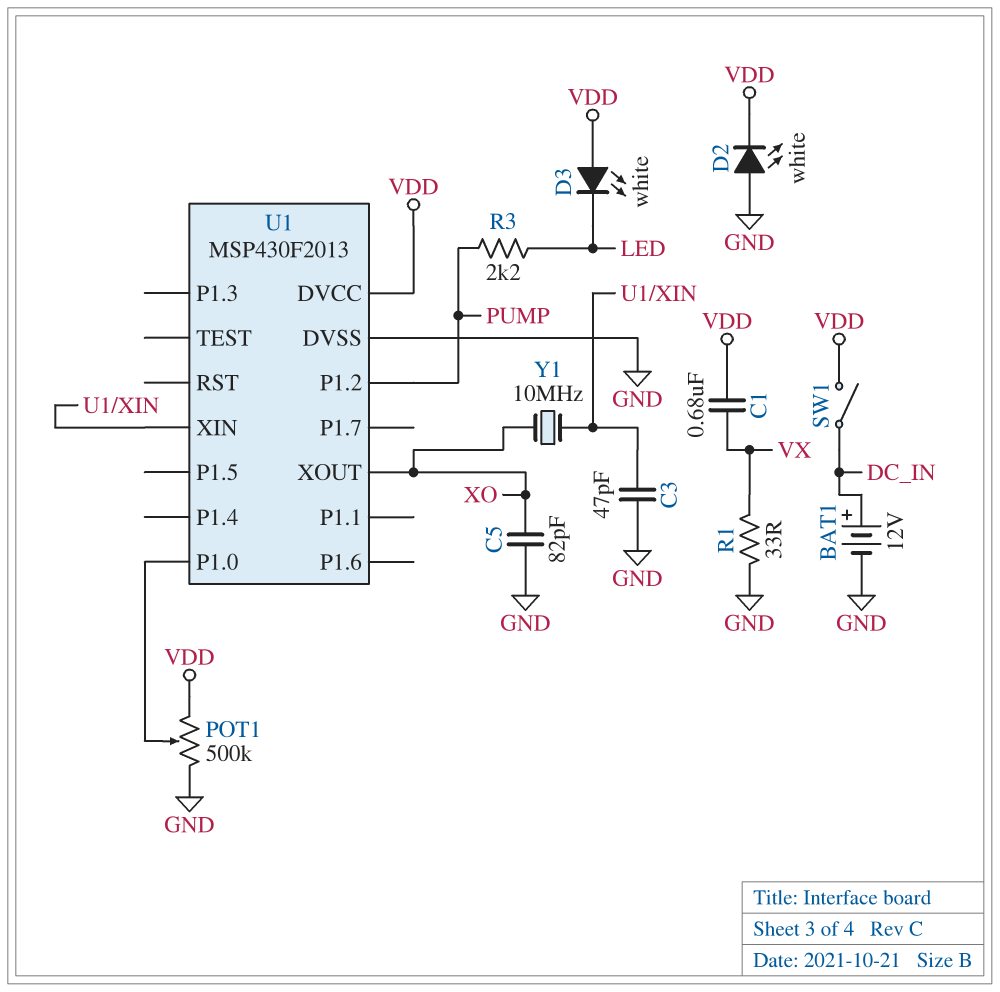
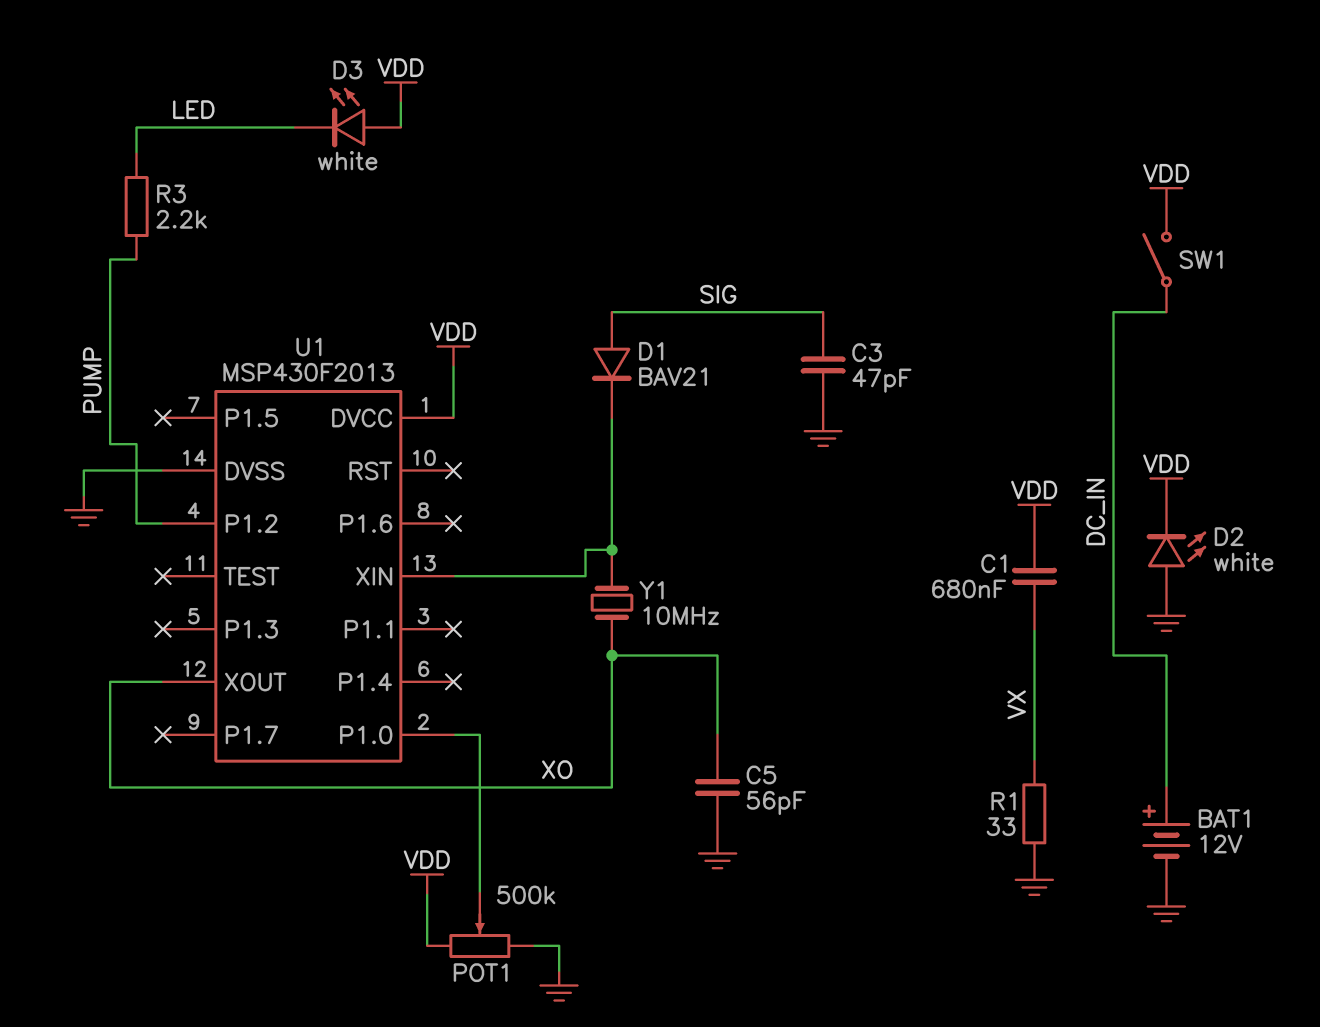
C3: 47pF (GND, U1/XIN) -> 47pF (GND, SIG)
C5: 82pF (GND, XO) -> 56pF (GND, XO)
D1: none -> diode BAV21 (A SIG, K U1/XIN)

